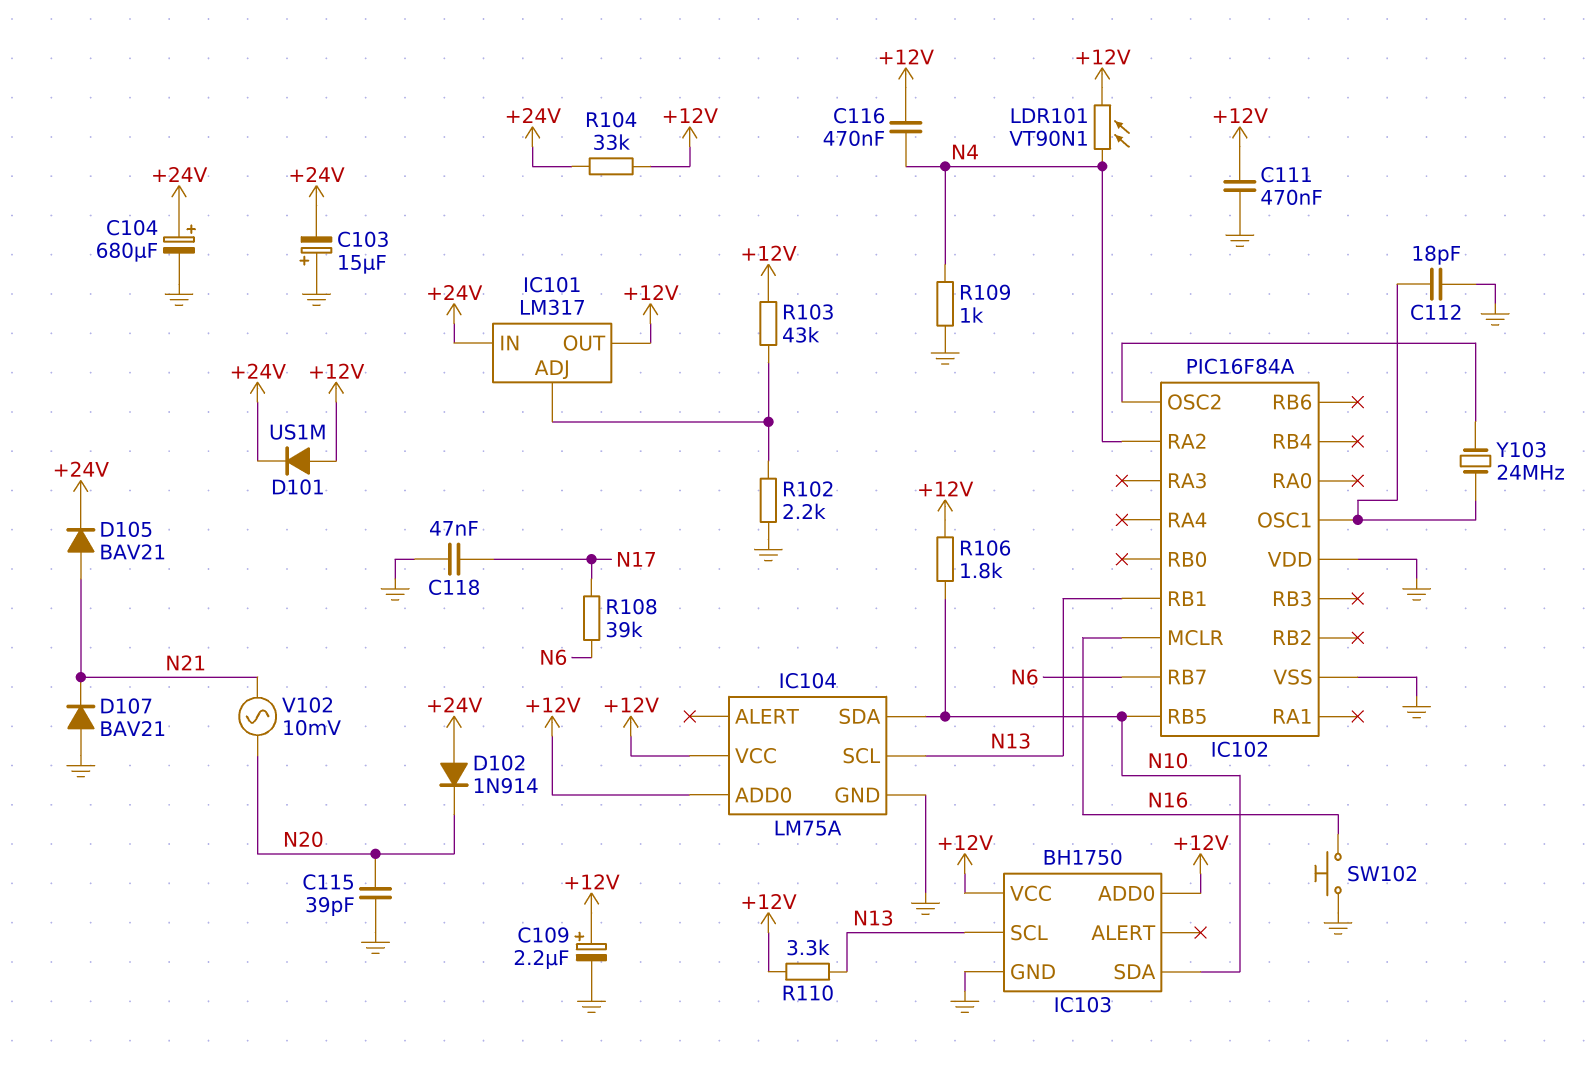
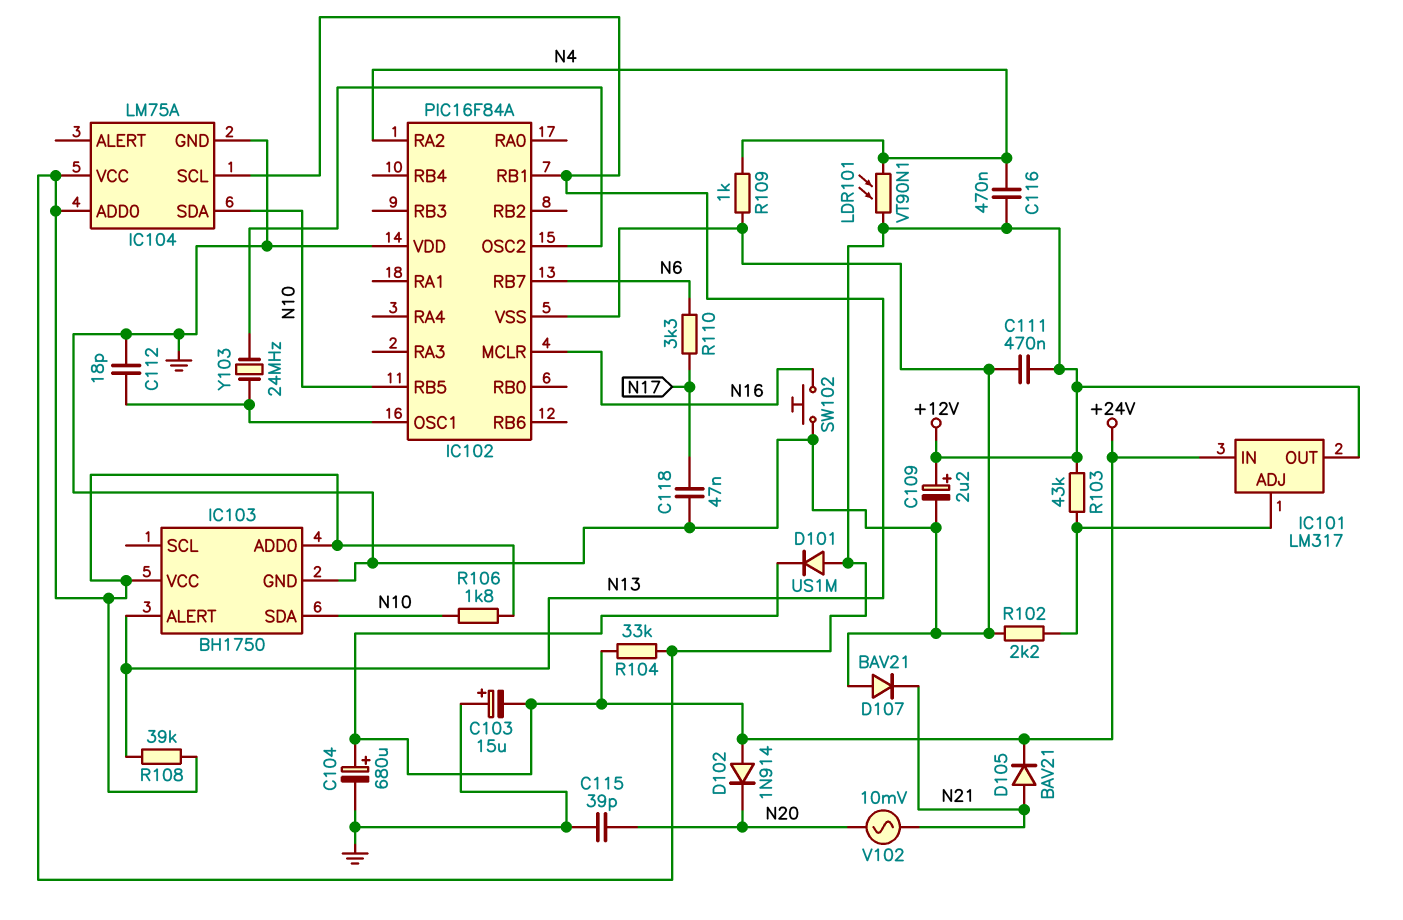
IC103 pin ALERT: none -> N13
IC103 pin SCL: N13 -> none
R108: 39k (N6, N17) -> 39k (+12V, N13)
R110: 3.3k (+12V, N13) -> 3.3k (N6, N17)

